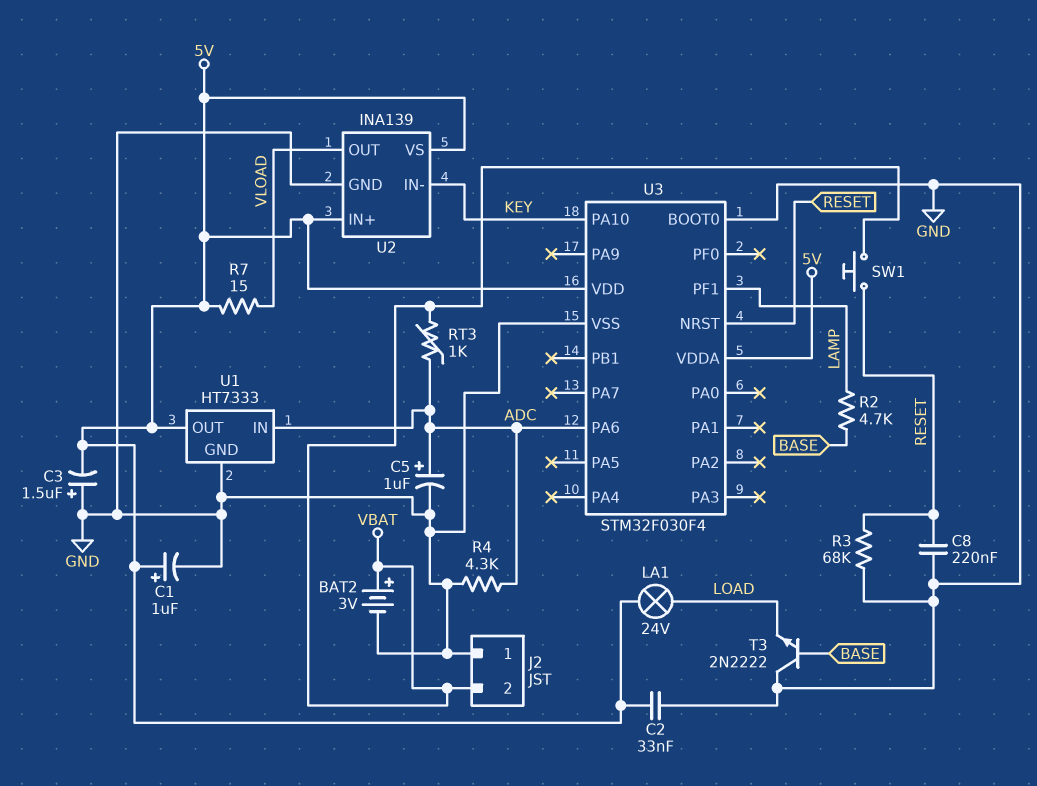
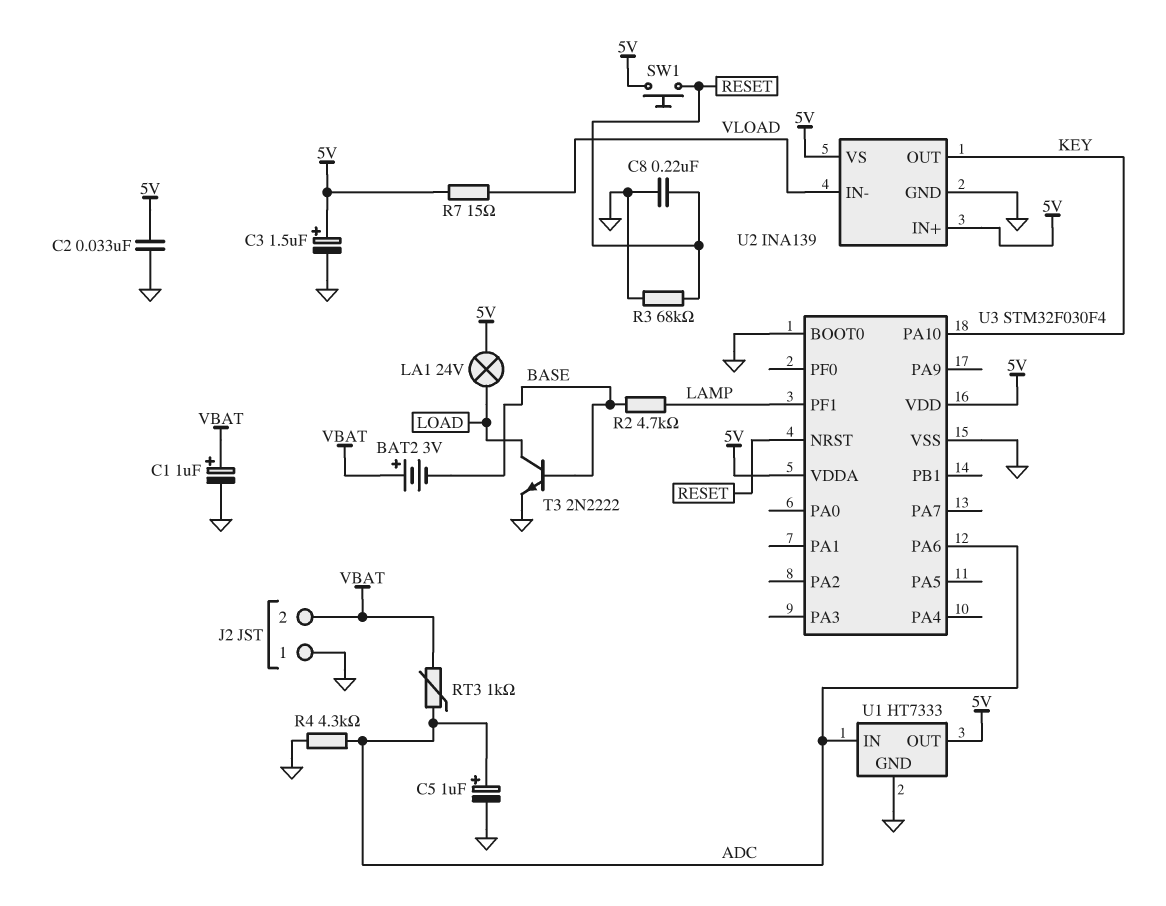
BAT2: 3V (plus VBAT, minus GND) -> 3V (plus VBAT, minus BASE)
C1: 1uF (plus 5V, minus GND) -> 1uF (plus VBAT, minus GND)
C3: 1.5uF (plus GND, minus 5V) -> 1.5uF (plus 5V, minus GND)
SW1: button (RESET, VBAT) -> button (5V, RESET)
T3: NPN 2N2222 (B BASE, C GND, E LOAD) -> NPN 2N2222 (B BASE, C LOAD, E GND)
U2 pin IN-: KEY -> VLOAD
U2 pin OUT: VLOAD -> KEY

